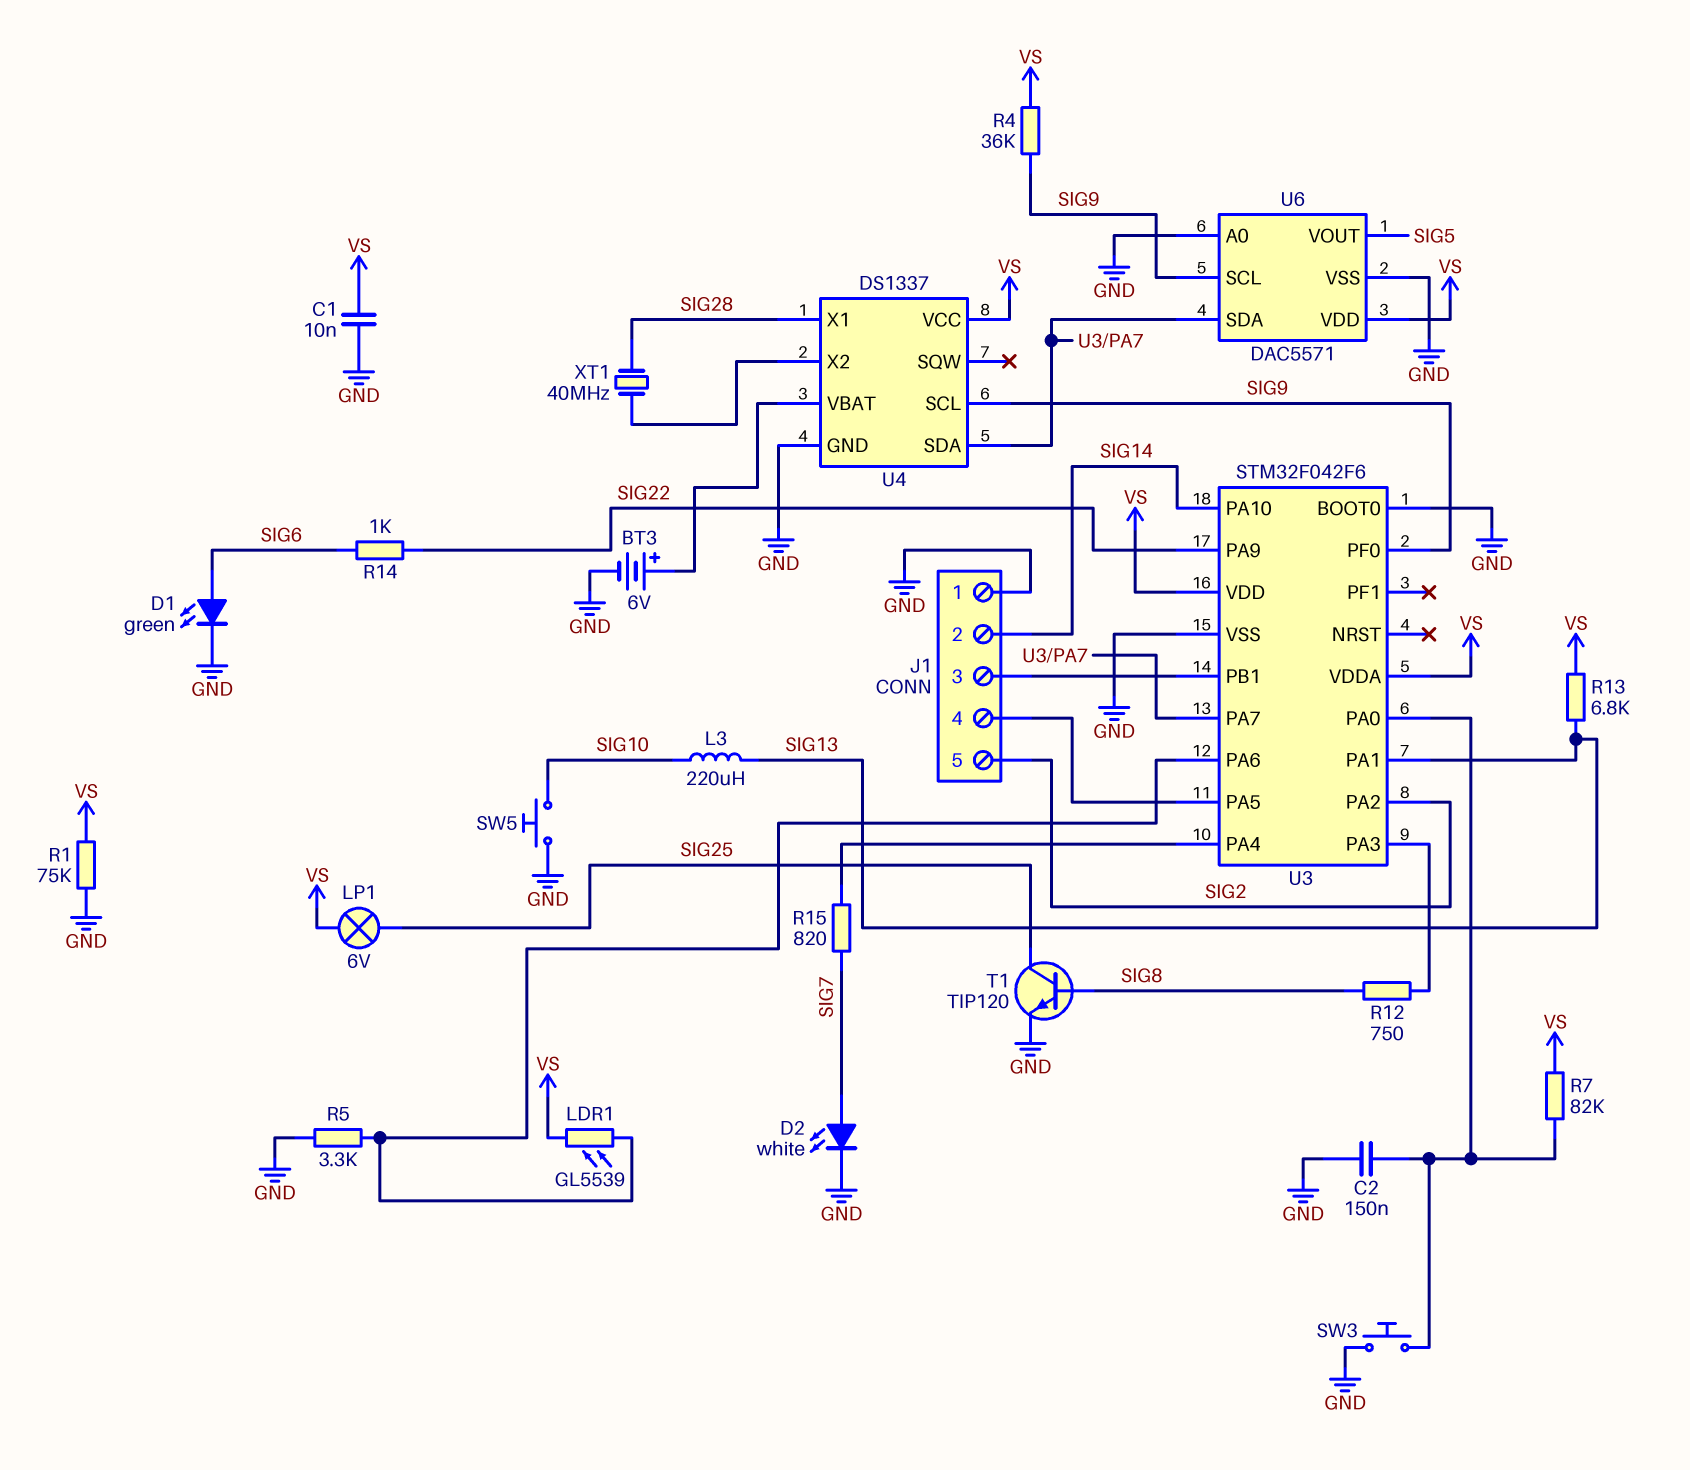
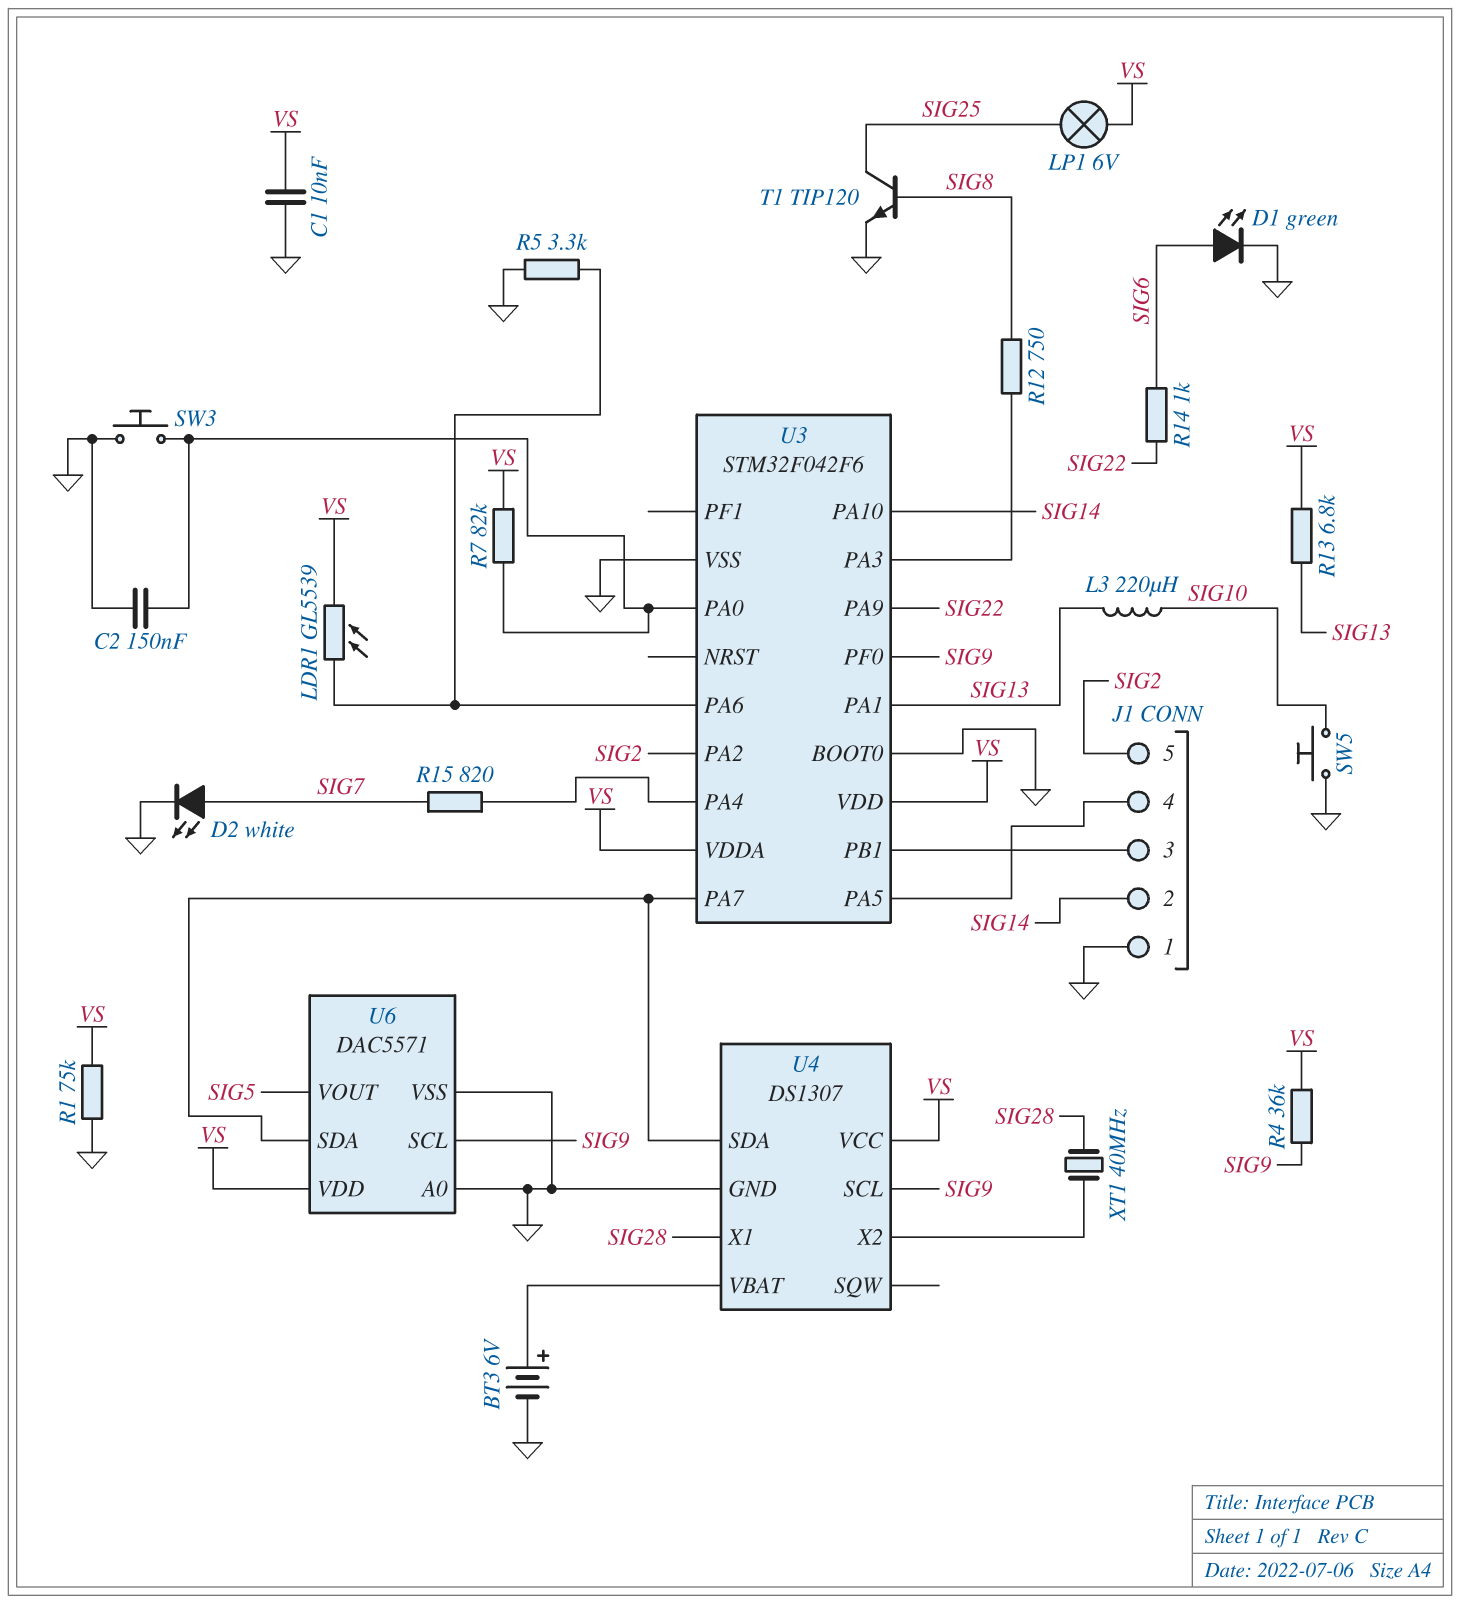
U4: DS1337 -> DS1307

